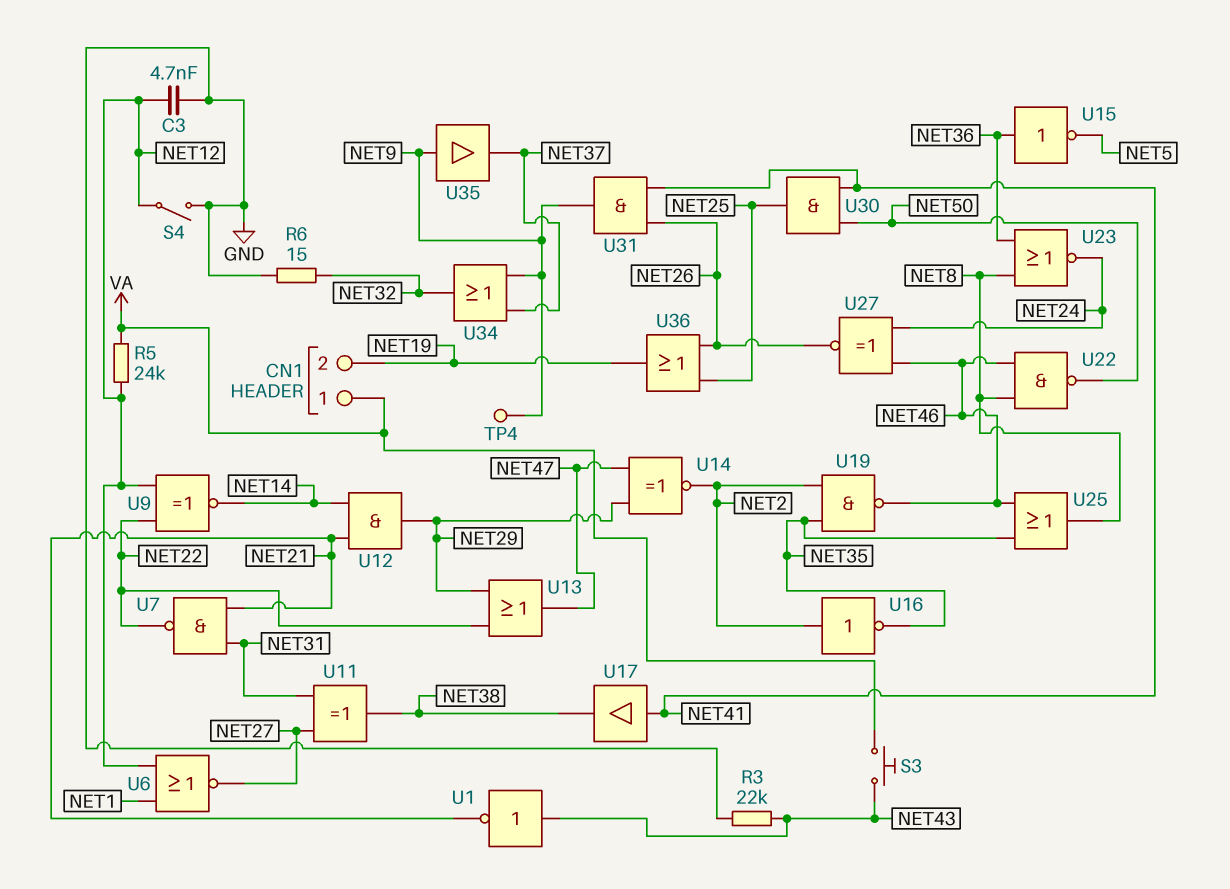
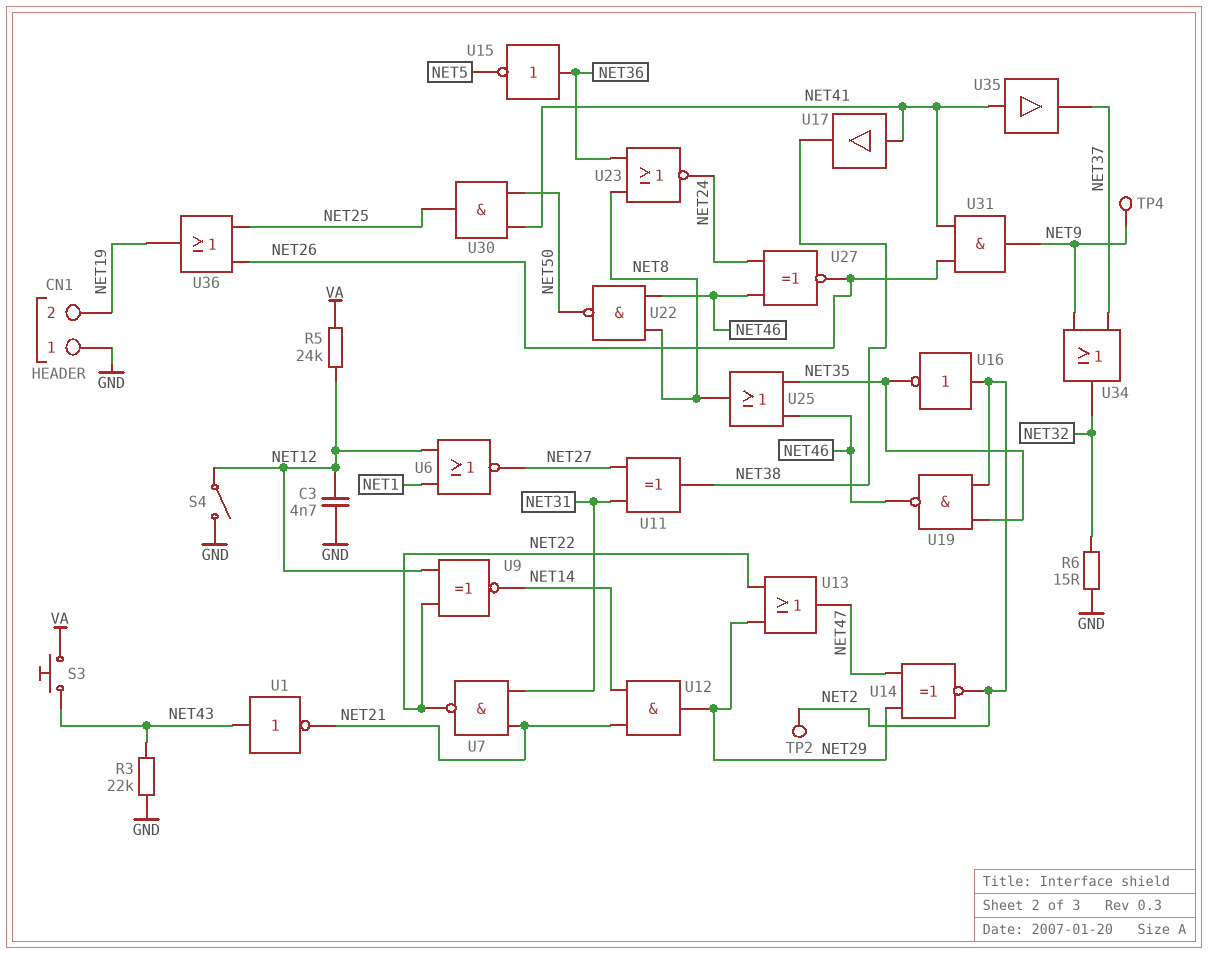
CN1 pin 1: VA -> GND
TP2: none -> test point (NET2)
U35: buffer (in NET9, out NET37) -> buffer (in NET41, out NET37)

